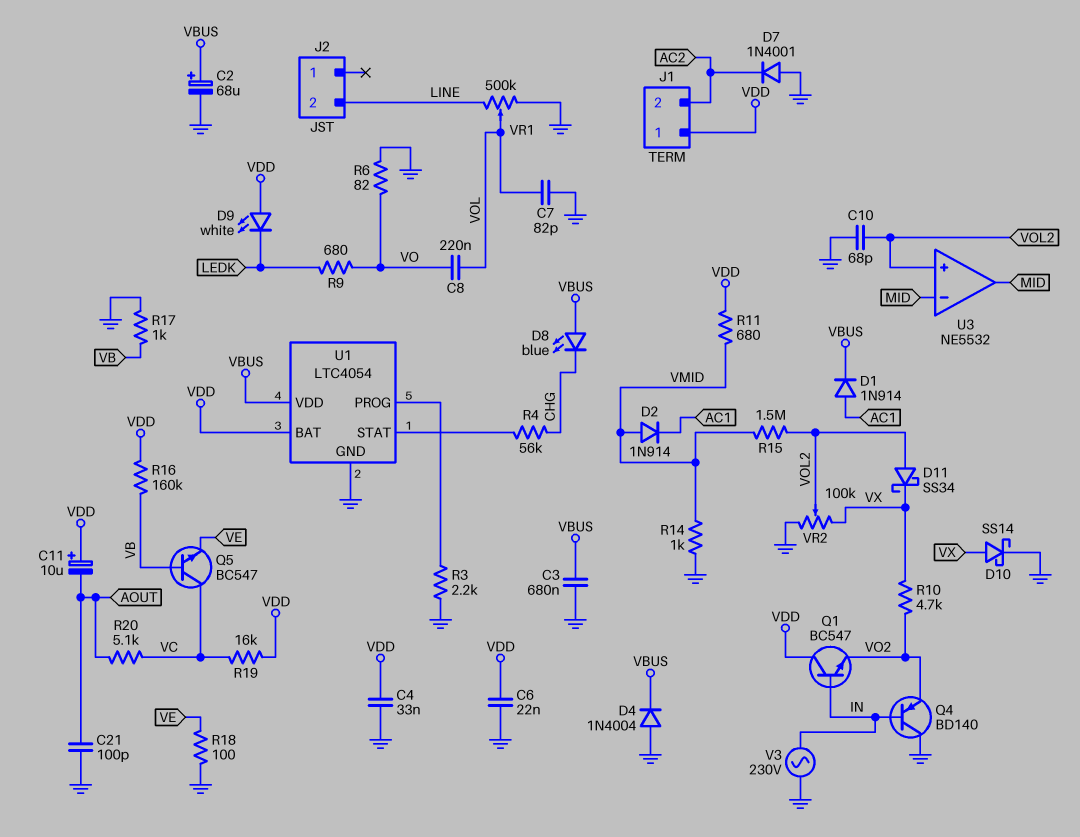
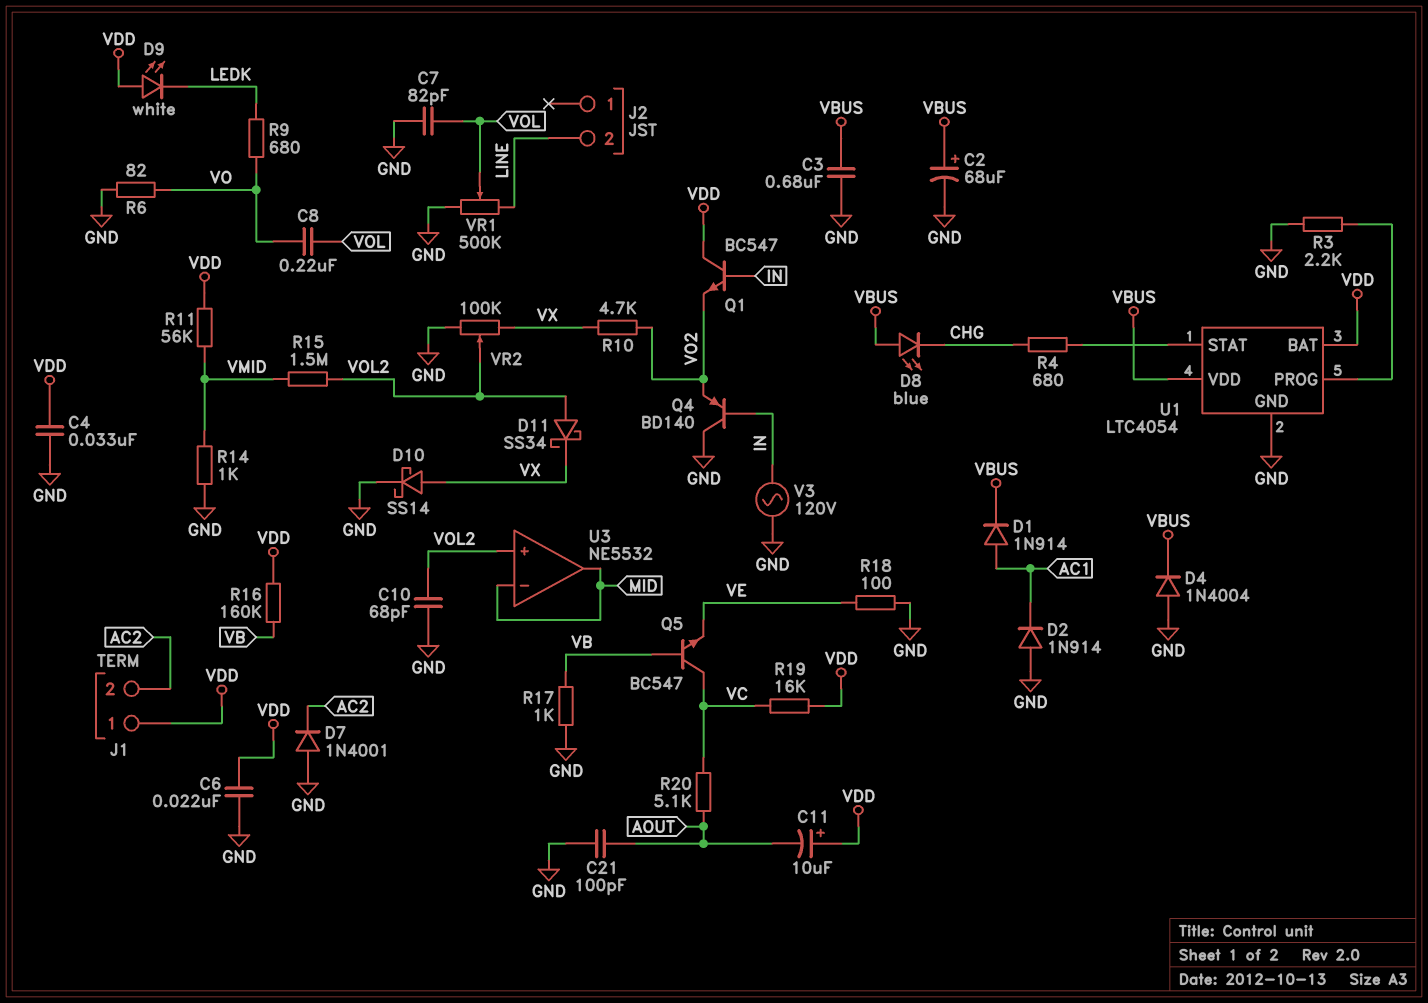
D2: diode 1N914 (A VMID, K AC1) -> diode 1N914 (A GND, K AC1)
R4: 56k (CHG, U1/STAT) -> 680 (CHG, U1/STAT)
R11: 680 (VDD, VMID) -> 56k (VDD, VMID)
V3: AC 230V (GND, IN) -> AC 120V (GND, IN)

